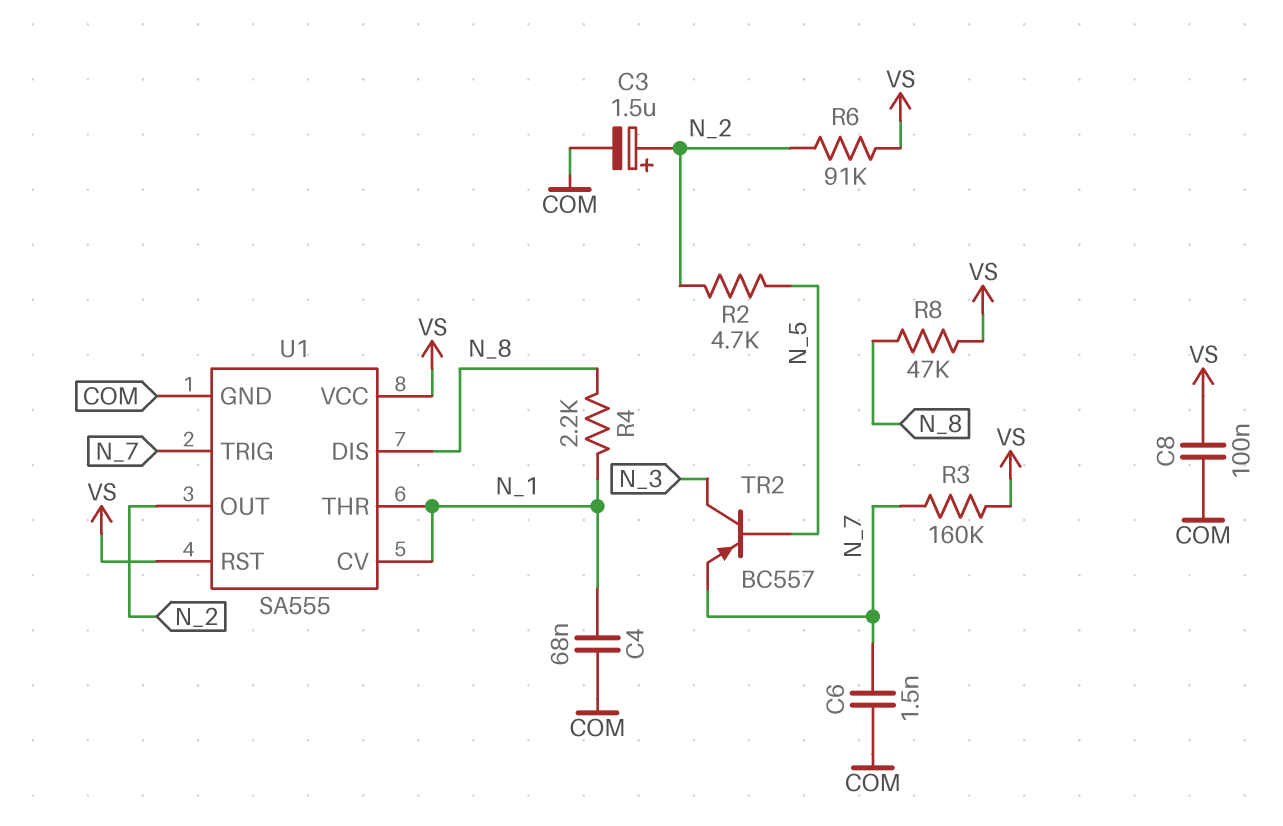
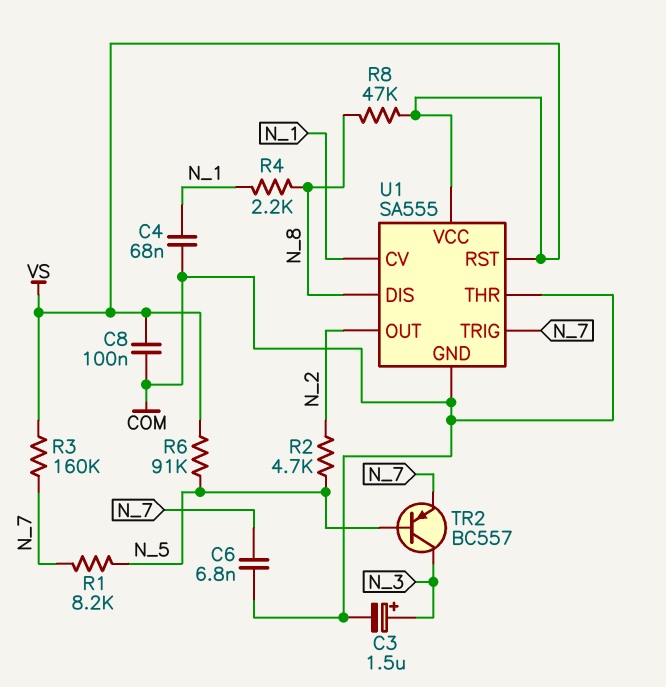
C3: 1.5uF (plus N_2, minus COM) -> 1.5uF (plus N_3, minus COM)
C6: 1.5nF (COM, N_7) -> 6.8nF (COM, N_7)
R1: none -> 8.2k (N_5, N_7)
R6: 91k (N_2, VS) -> 91k (N_5, VS)
U1 pin THR: N_1 -> COM

